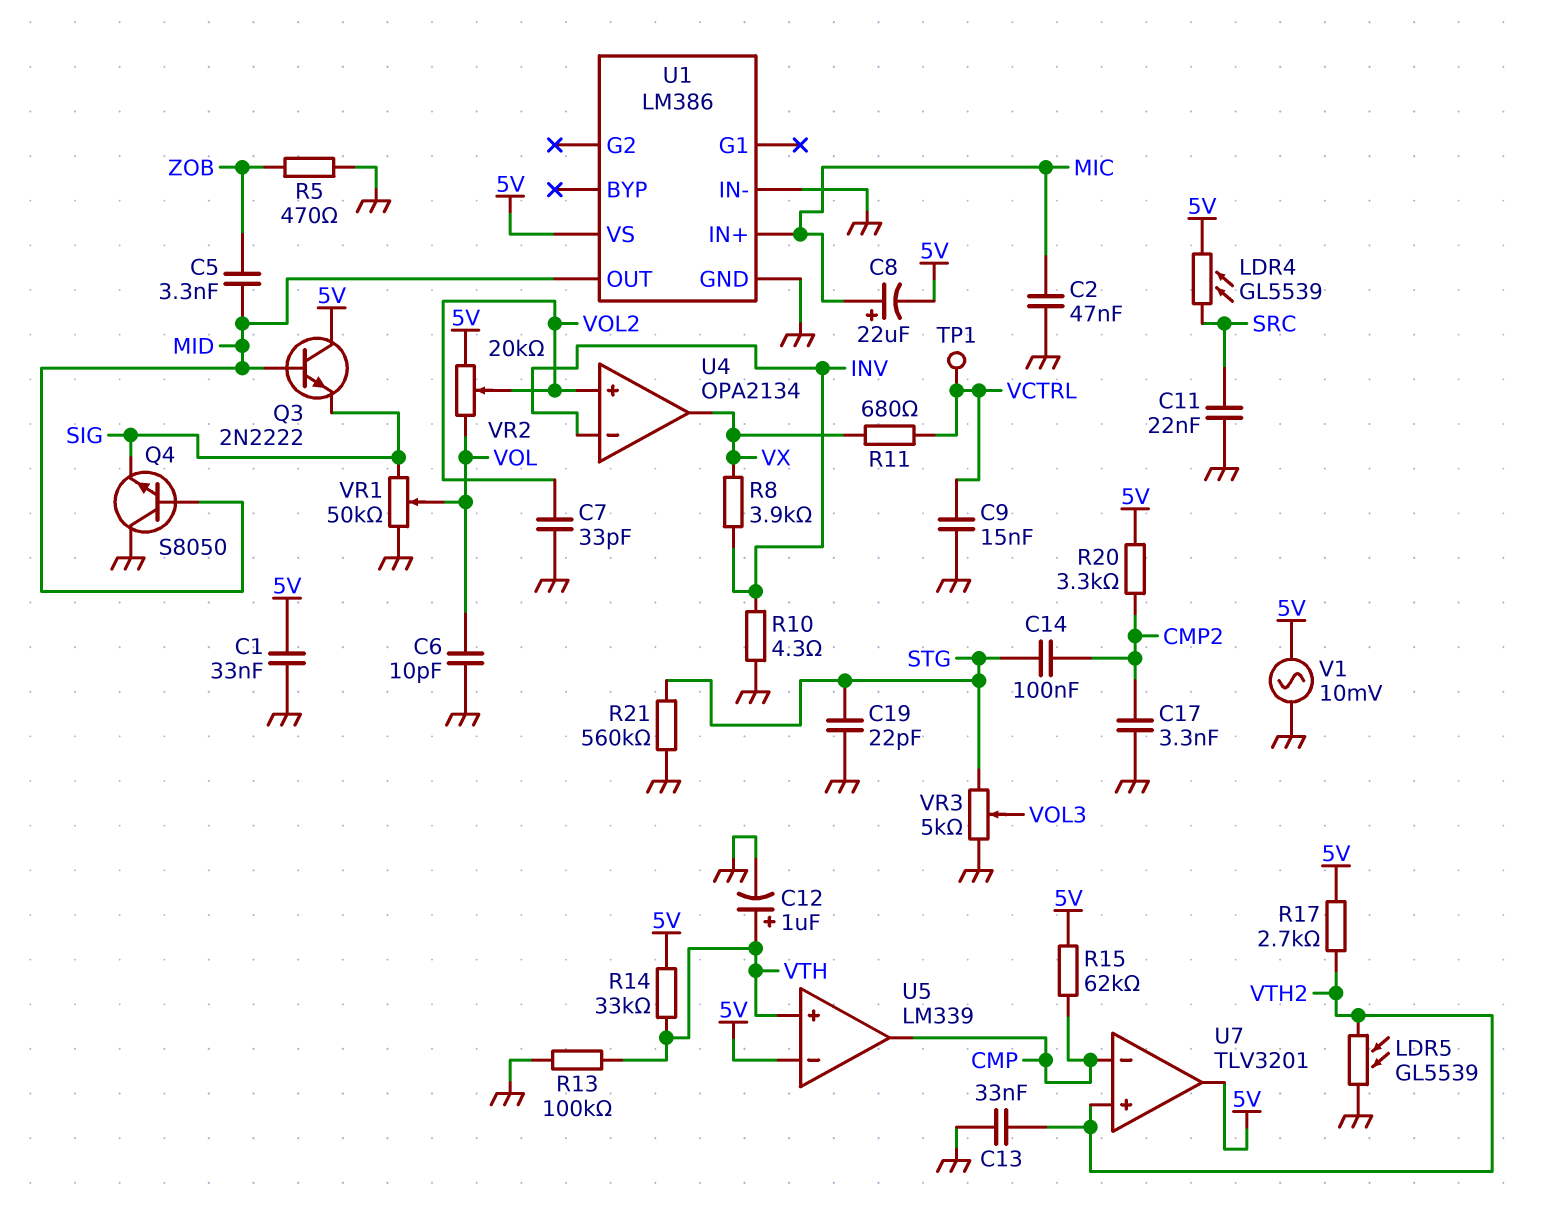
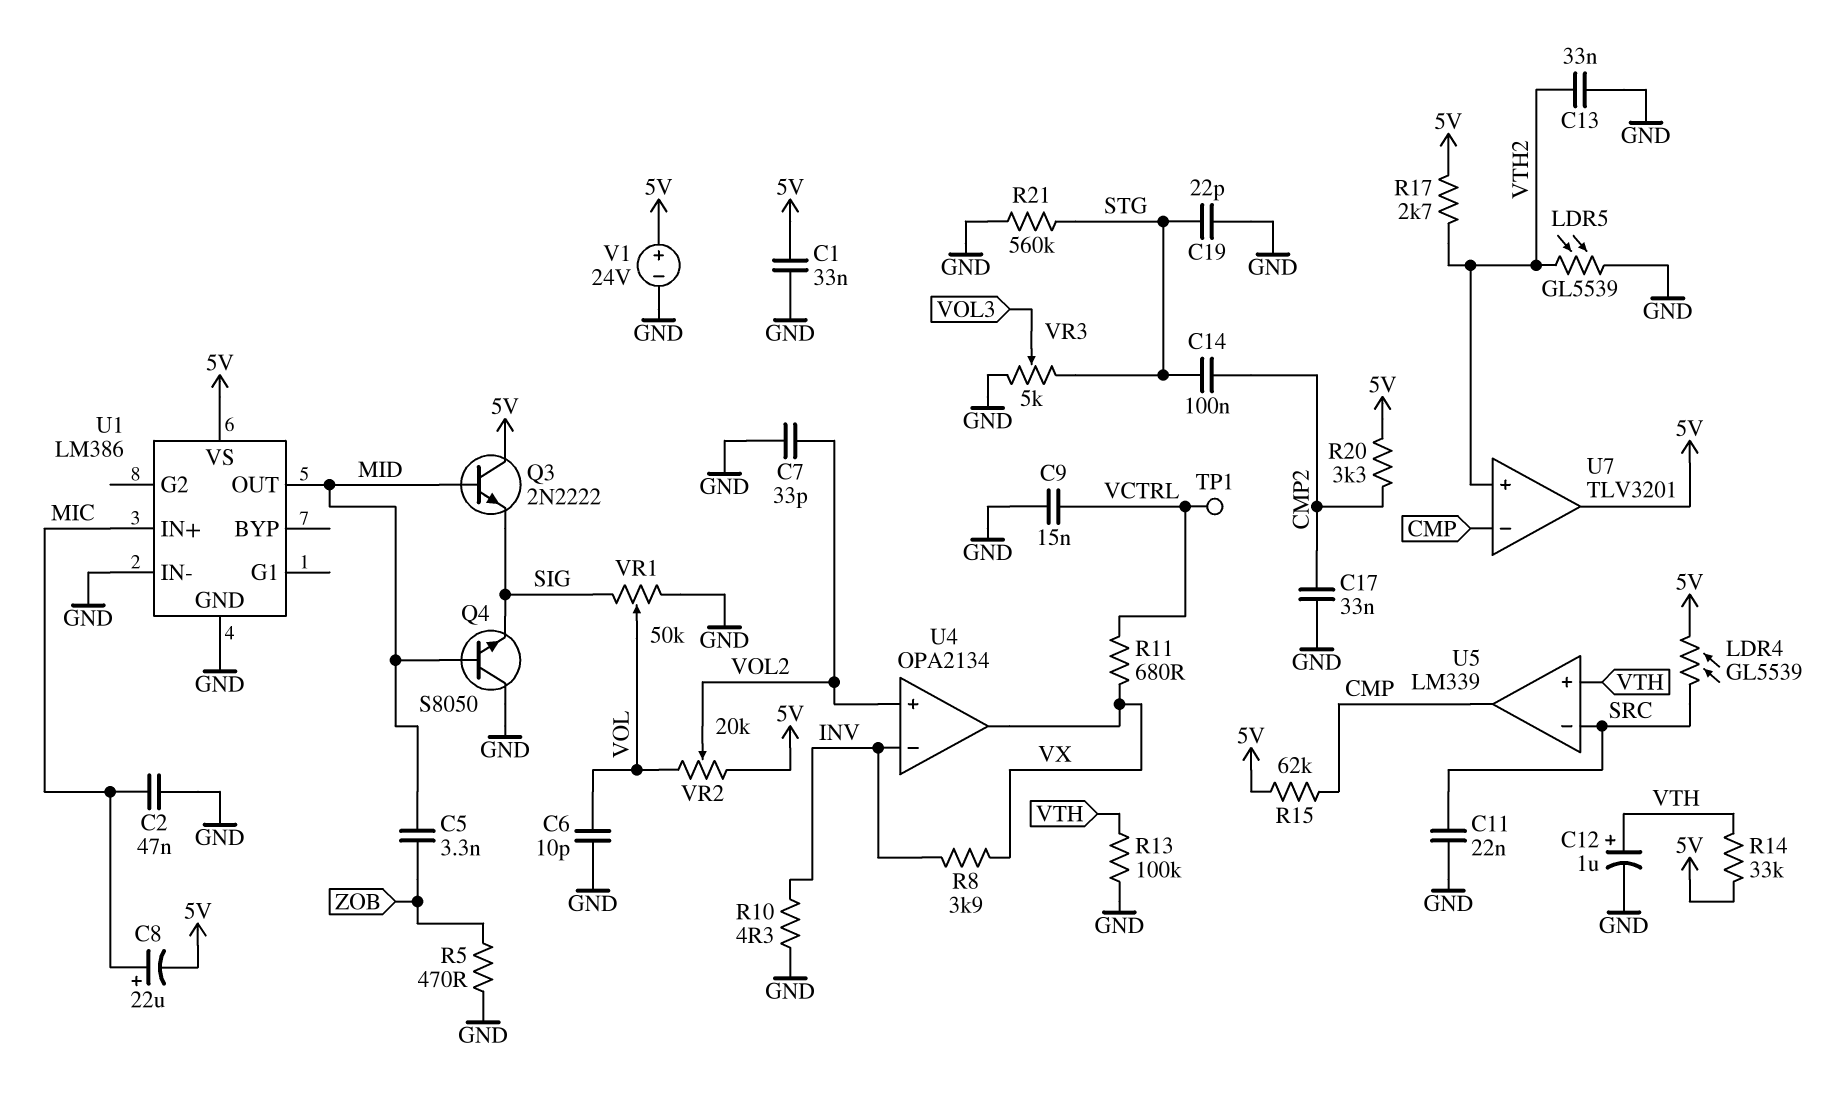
C17: 3.3nF (CMP2, GND) -> 33nF (CMP2, GND)
U5 pin in-: 5V -> SRC
V1: AC 10mV (5V, GND) -> 24V (plus 5V, minus GND)

